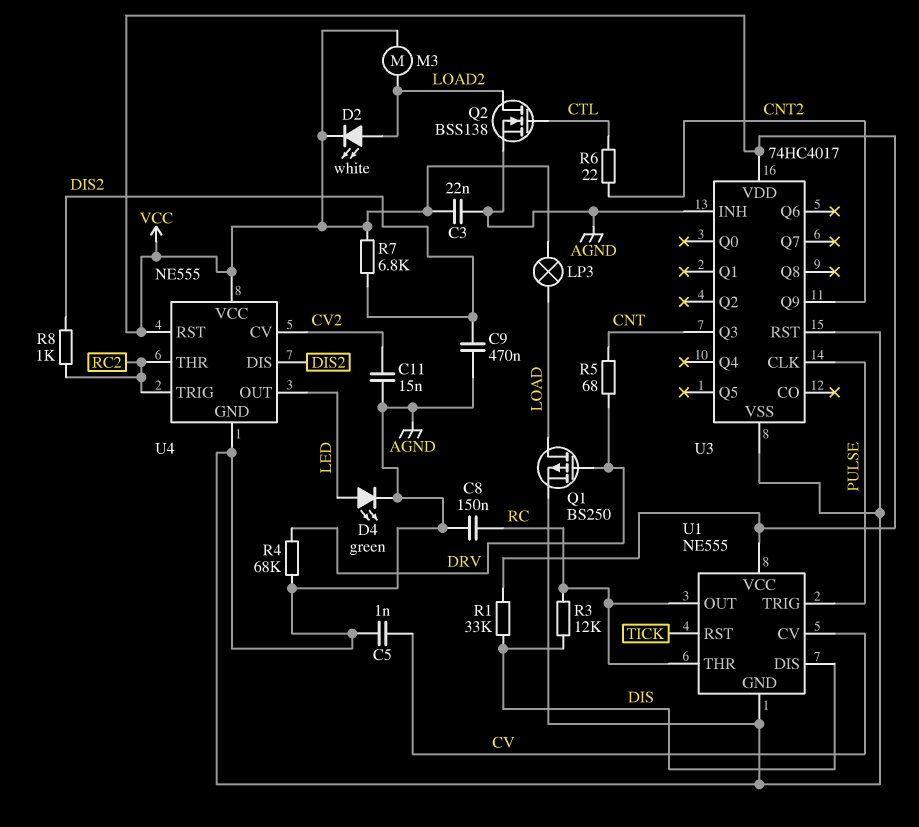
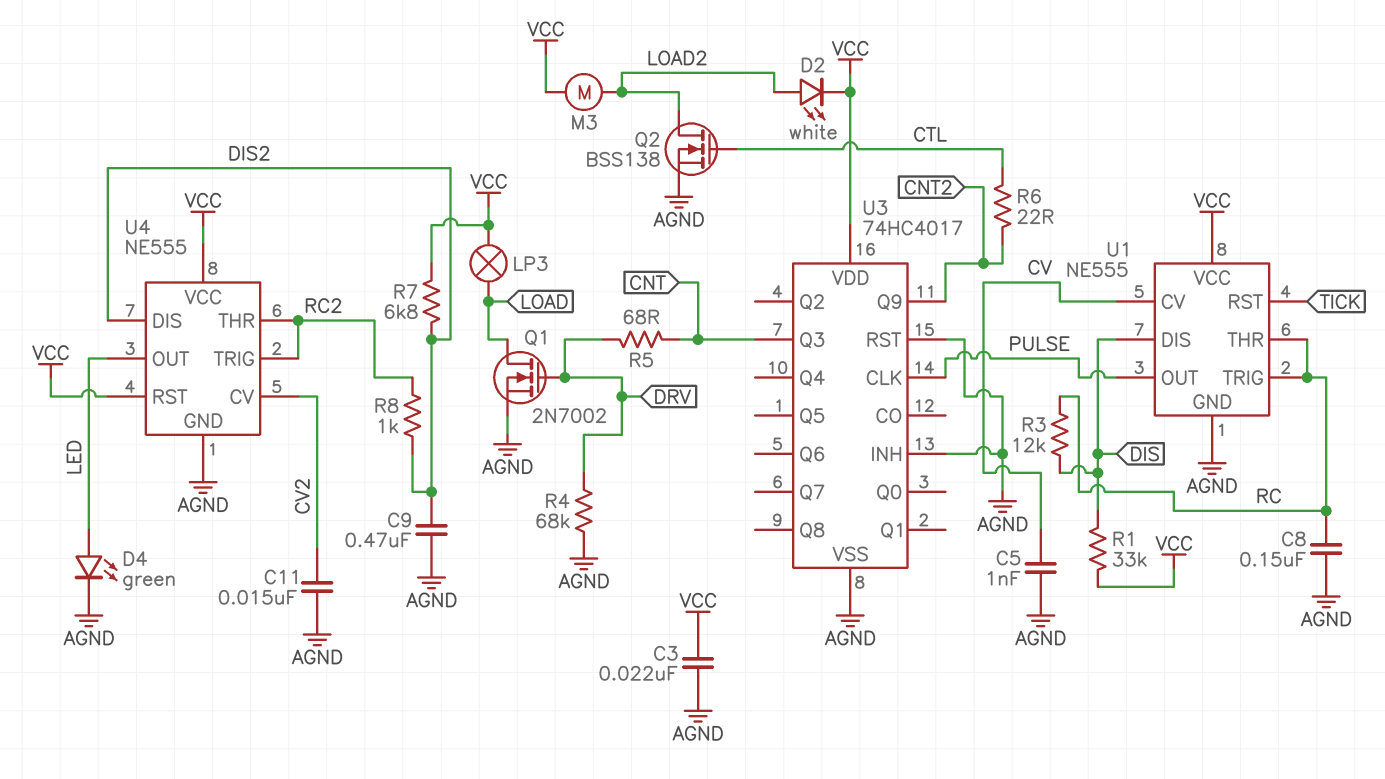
Q1: PMOS BS250 (G DRV, D LOAD, S AGND) -> NMOS 2N7002 (G DRV, D LOAD, S AGND)
U1 pin OUT: RC -> PULSE
U1 pin TRIG: PULSE -> RC

